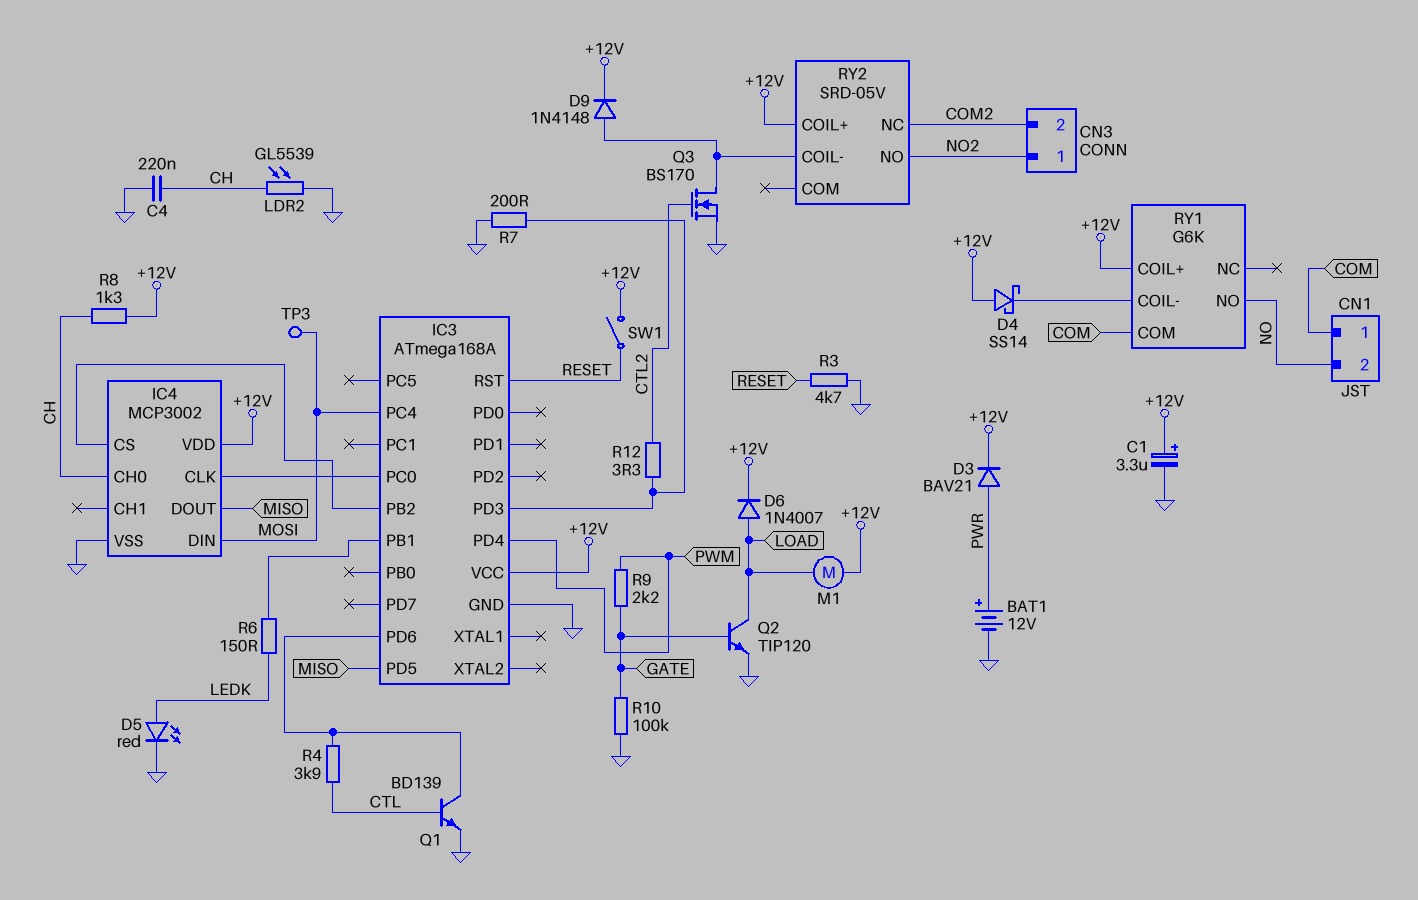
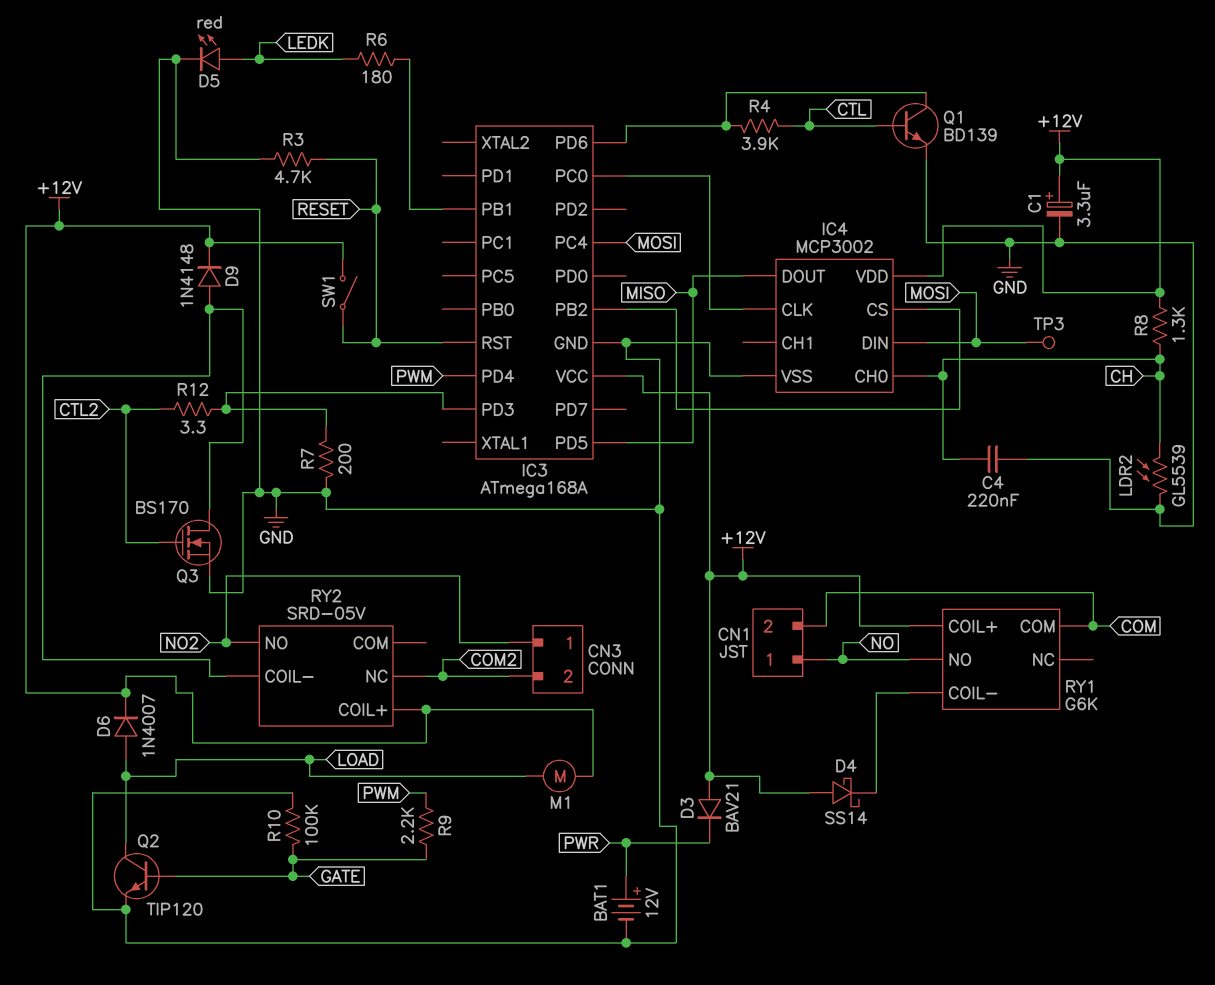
CN1 pin 1: COM -> NO
CN1 pin 2: NO -> COM
D3: diode BAV21 (A PWR, K +12V) -> diode BAV21 (A +12V, K PWR)
R6: 150 (IC3/PB1, LEDK) -> 180 (IC3/PB1, LEDK)

